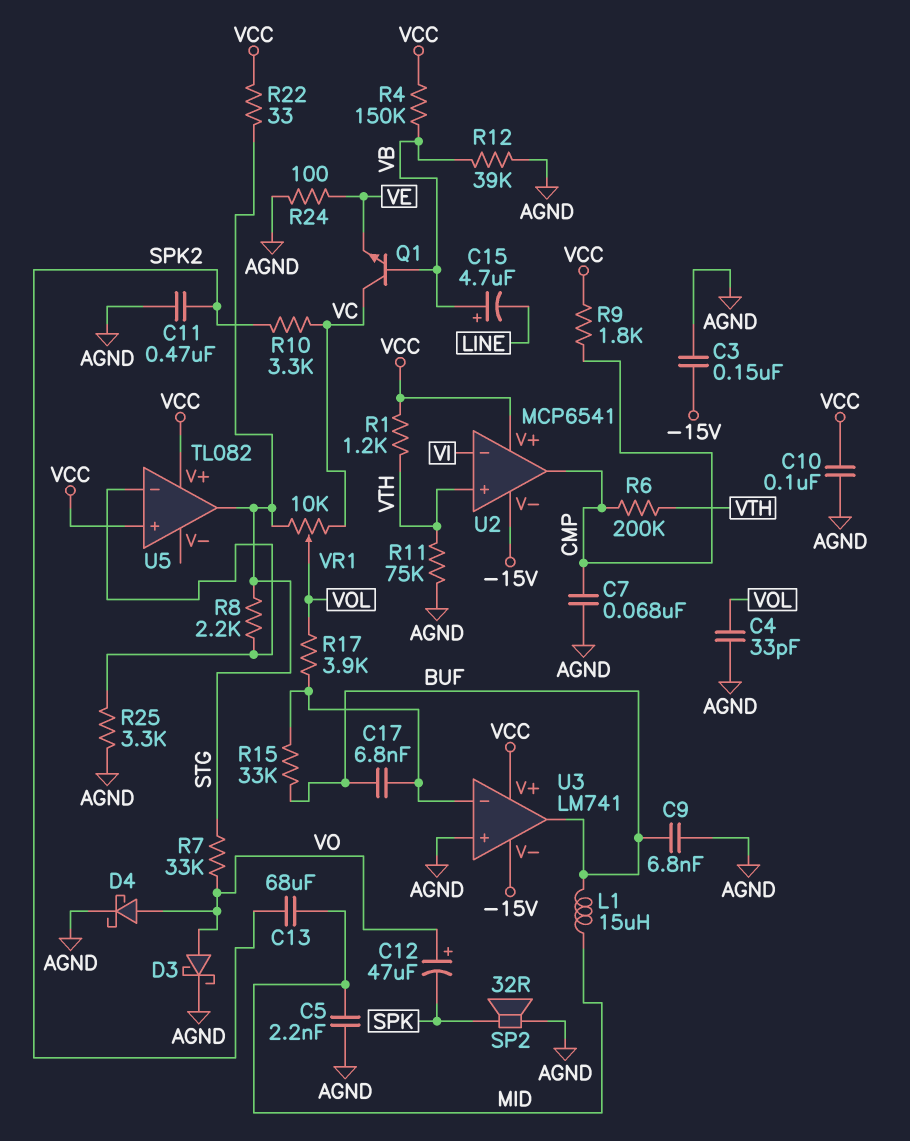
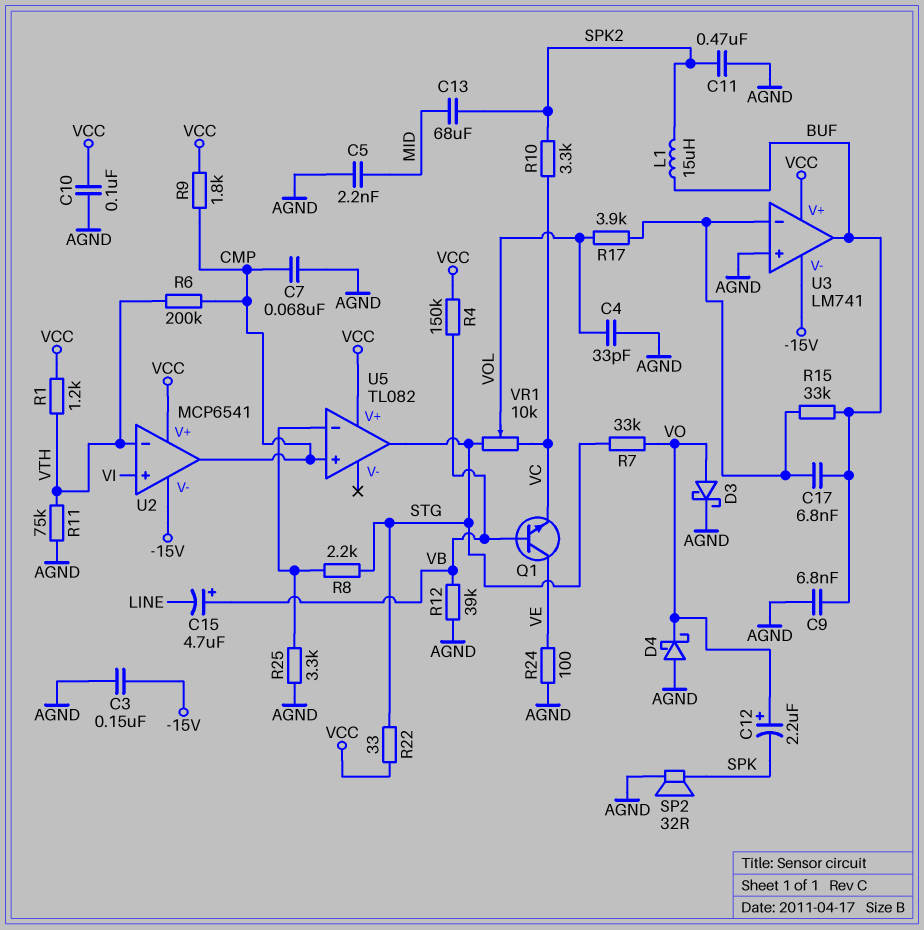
C12: 47uF (plus VO, minus SPK) -> 2.2uF (plus VO, minus SPK)
D4: schottky (A VO, K AGND) -> schottky (A AGND, K VO)
L1: 15uH (BUF, MID) -> 15uH (BUF, SPK2)
Q1: NPN (B VB, C VC, E VE) -> NPN (B VB, C VE, E VC)
U2 pin in+: VTH -> VI
U2 pin in-: VI -> VTH
U5 pin in+: VCC -> CMP

